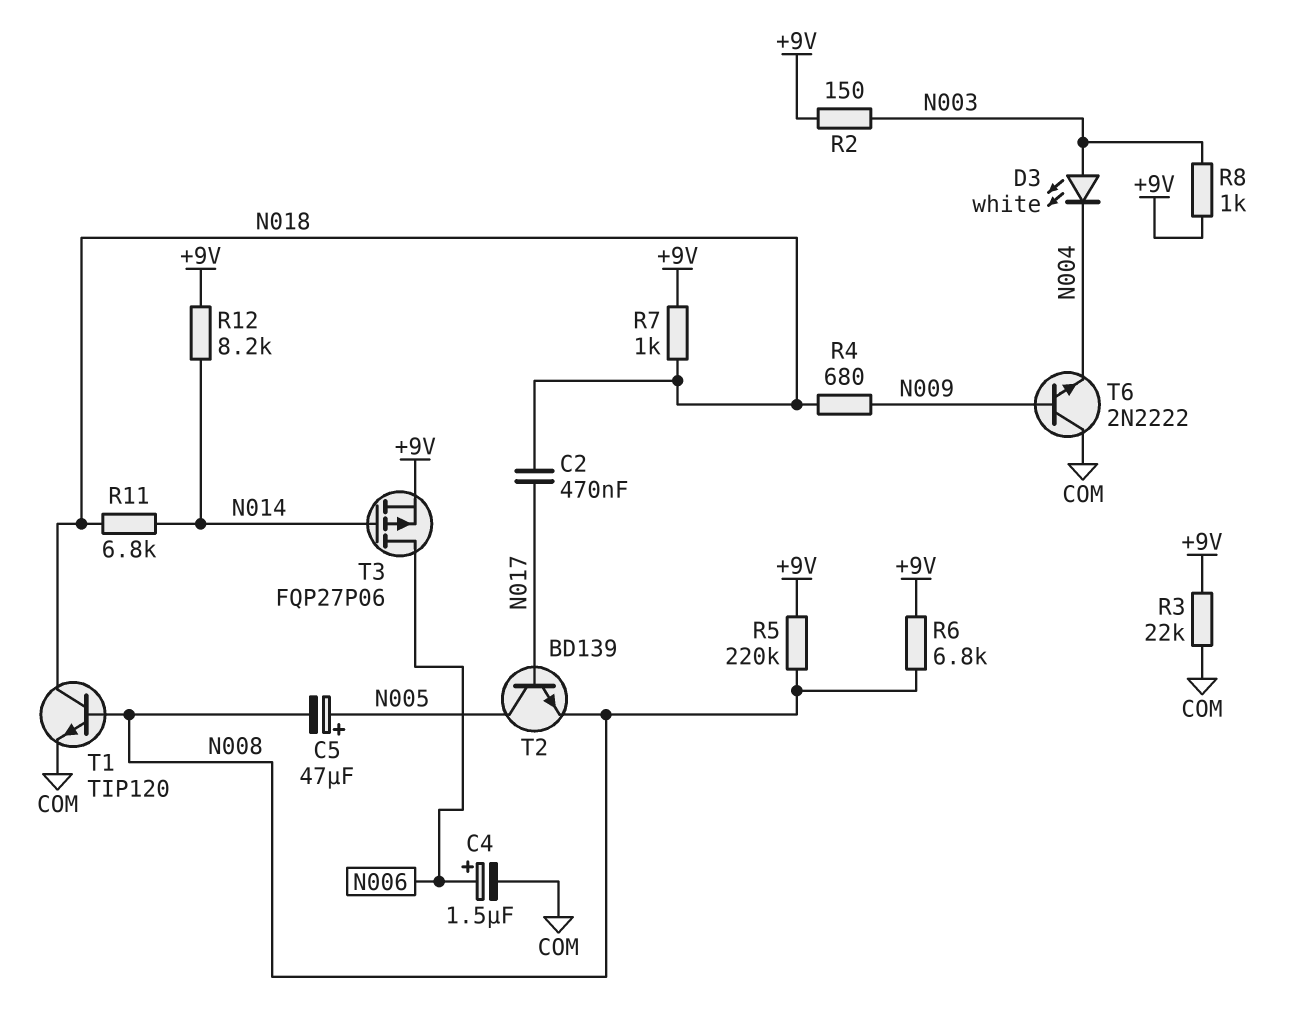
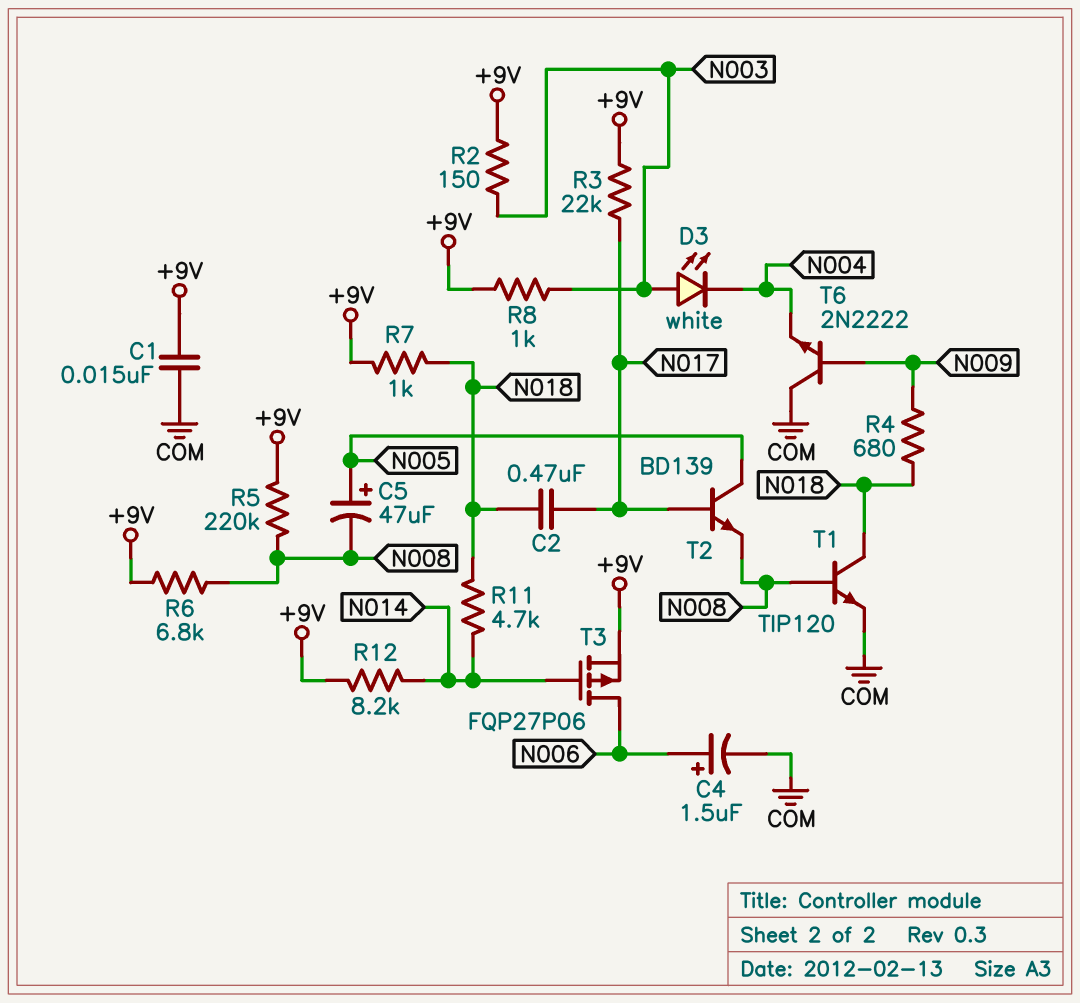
C1: none -> 15nF (+9V, COM)
R3: 22k (+9V, COM) -> 22k (+9V, N017)
R11: 6.8k (N014, N018) -> 4.7k (N014, N018)

